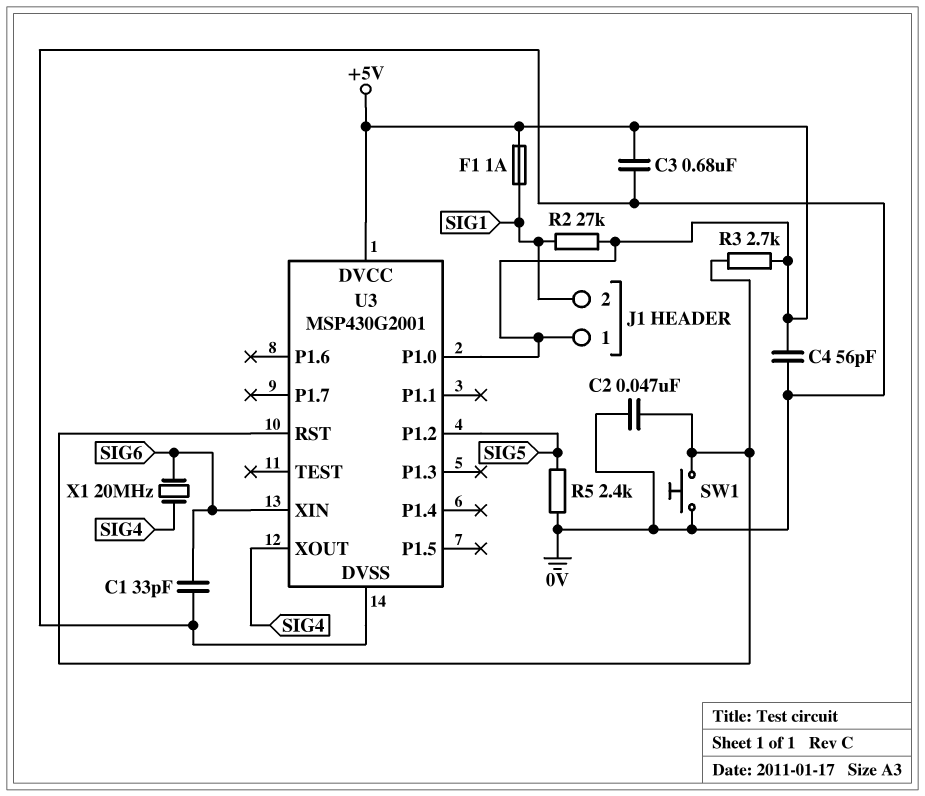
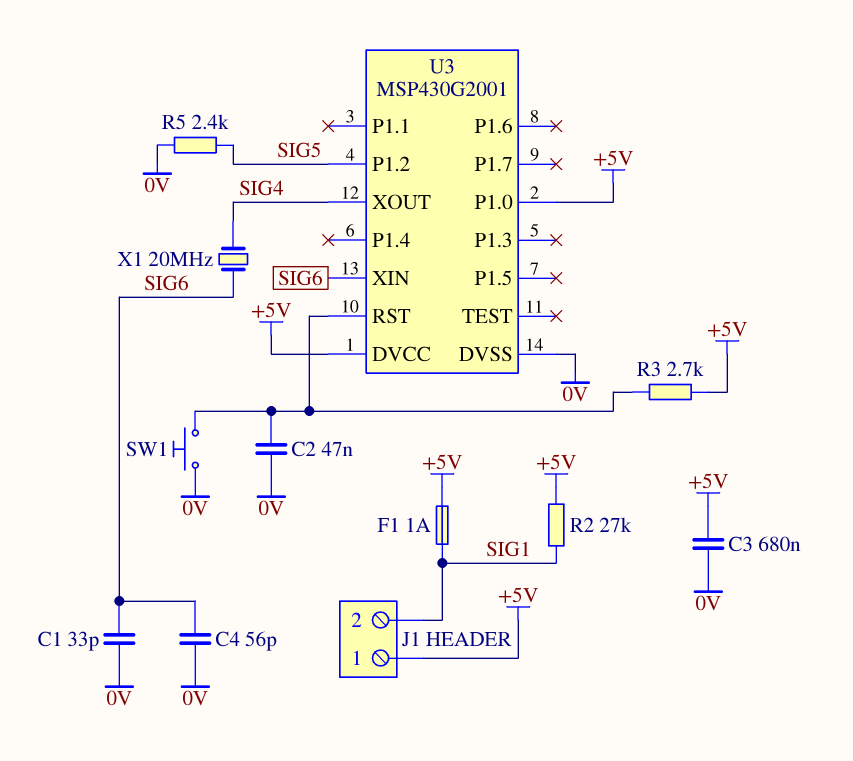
C4: 56pF (+5V, 0V) -> 56pF (0V, SIG6)

